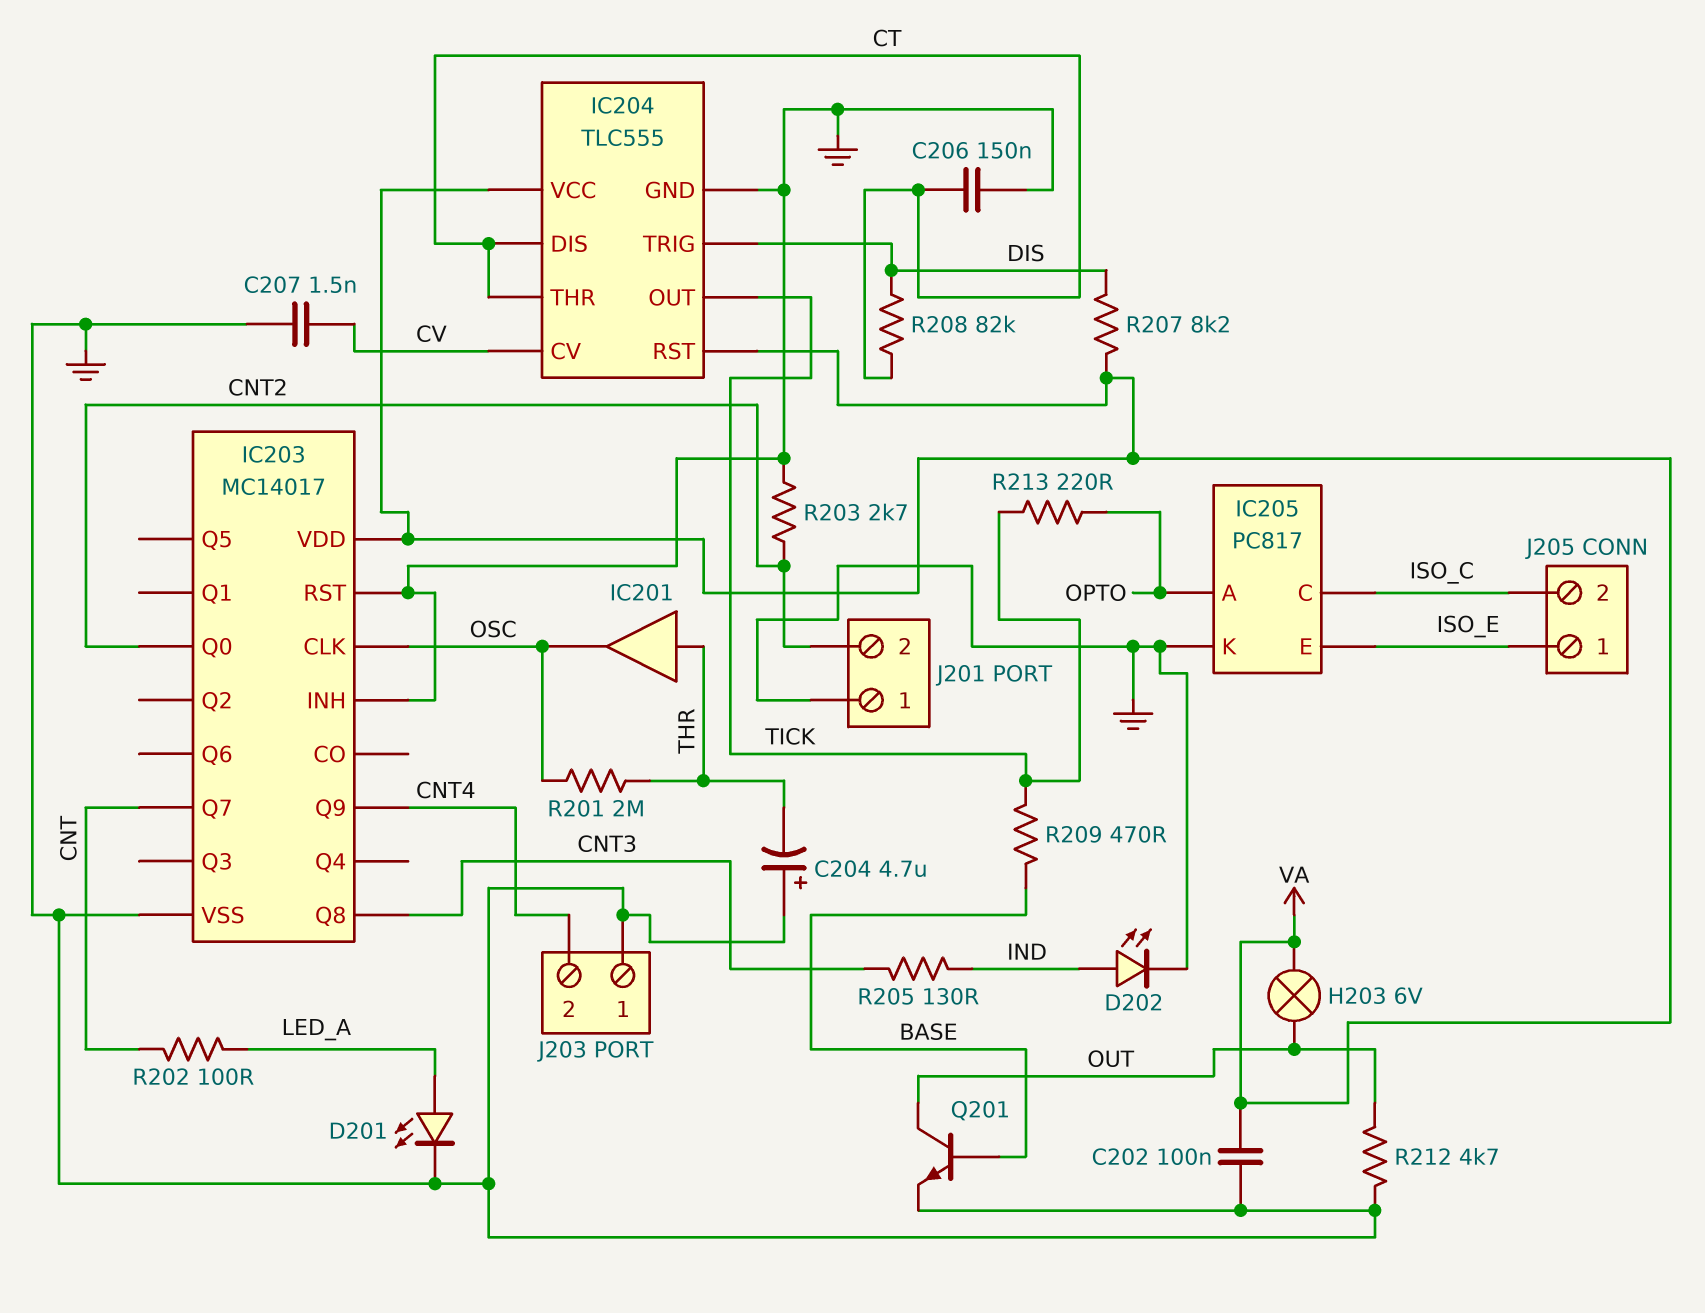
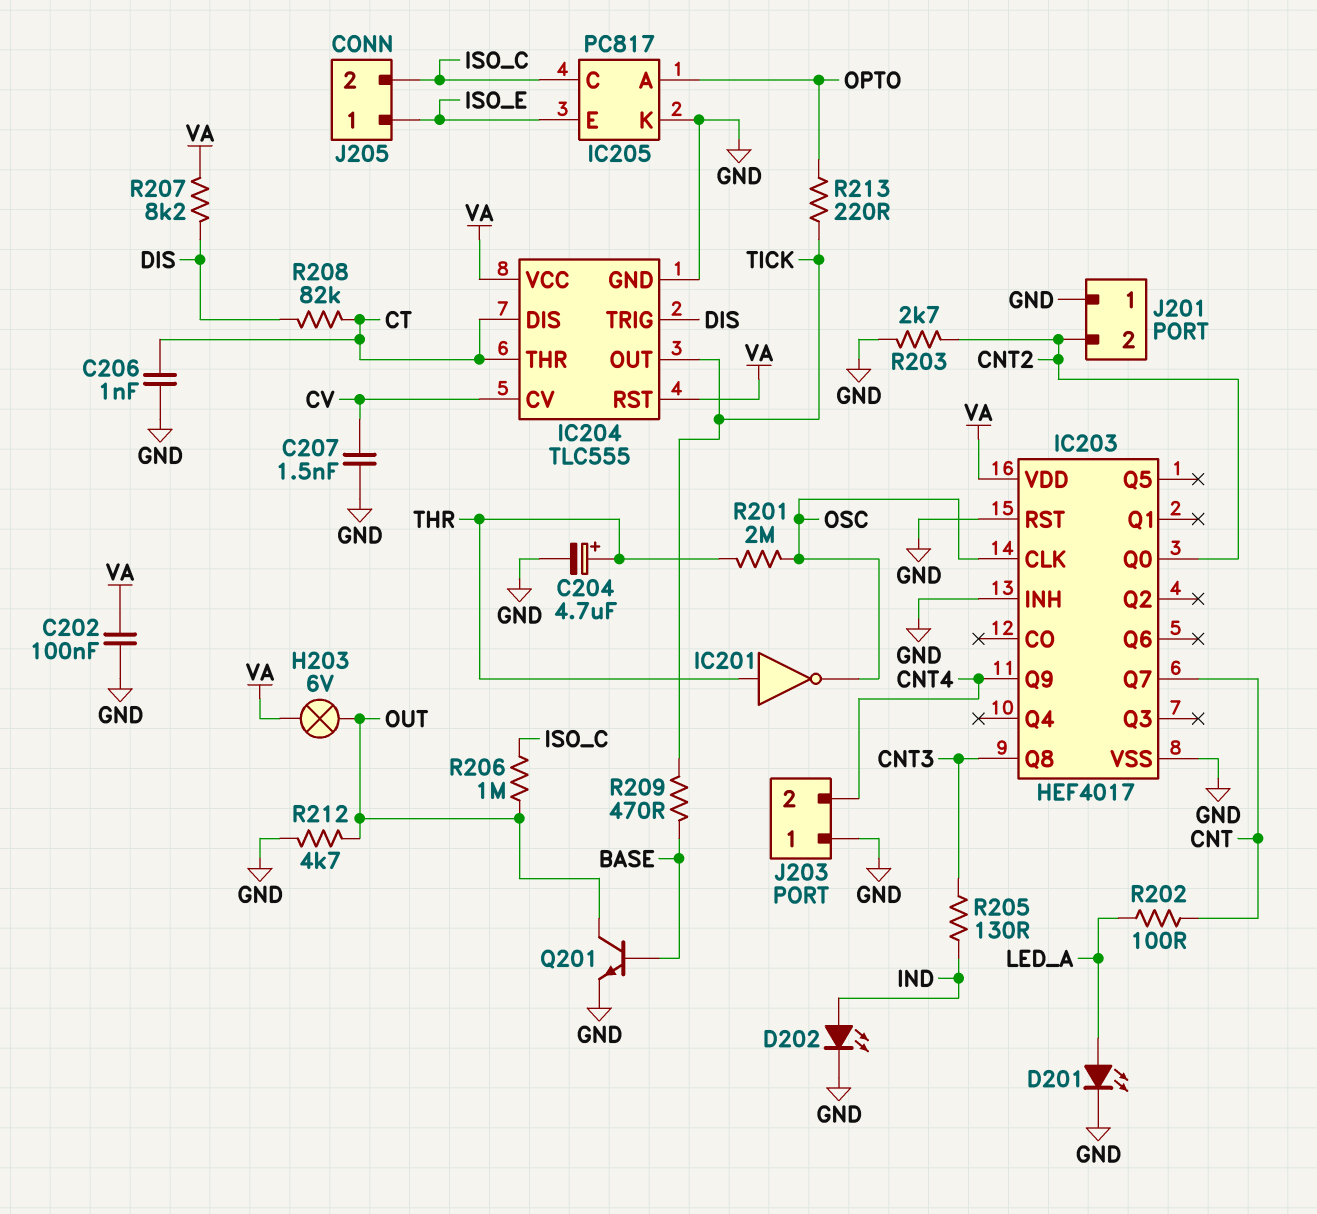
C204: 4.7uF (plus GND, minus THR) -> 4.7uF (plus THR, minus GND)
C206: 150nF (CT, GND) -> 1nF (CT, GND)
IC201: buffer (in THR, out OSC) -> NOT (in THR, out OSC)
IC203: MC14017 -> HEF4017
R206: none -> 1M (ISO_C, OUT)

